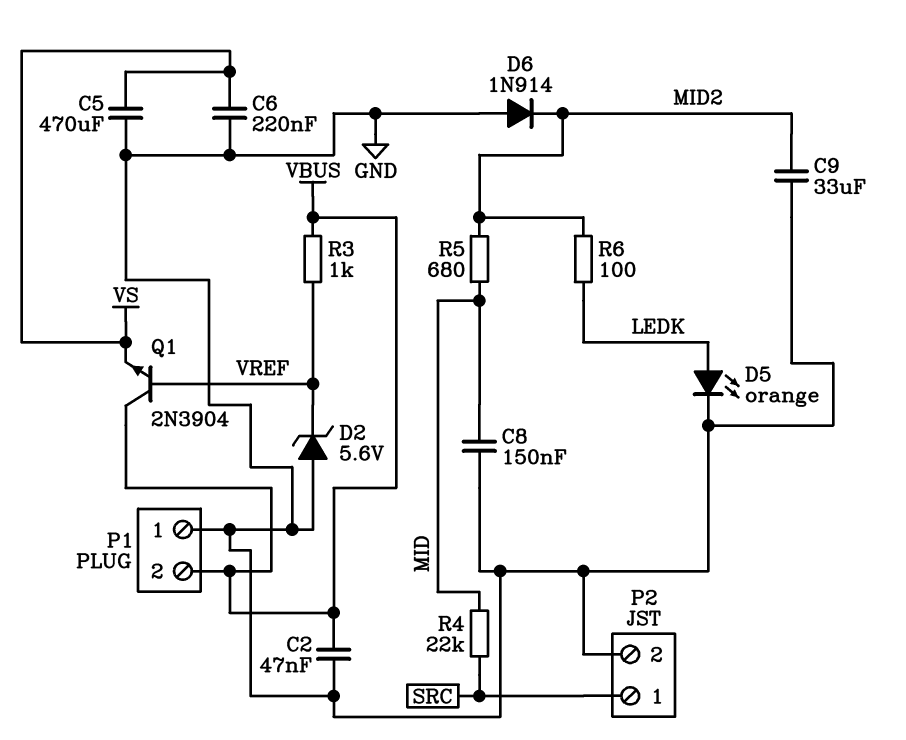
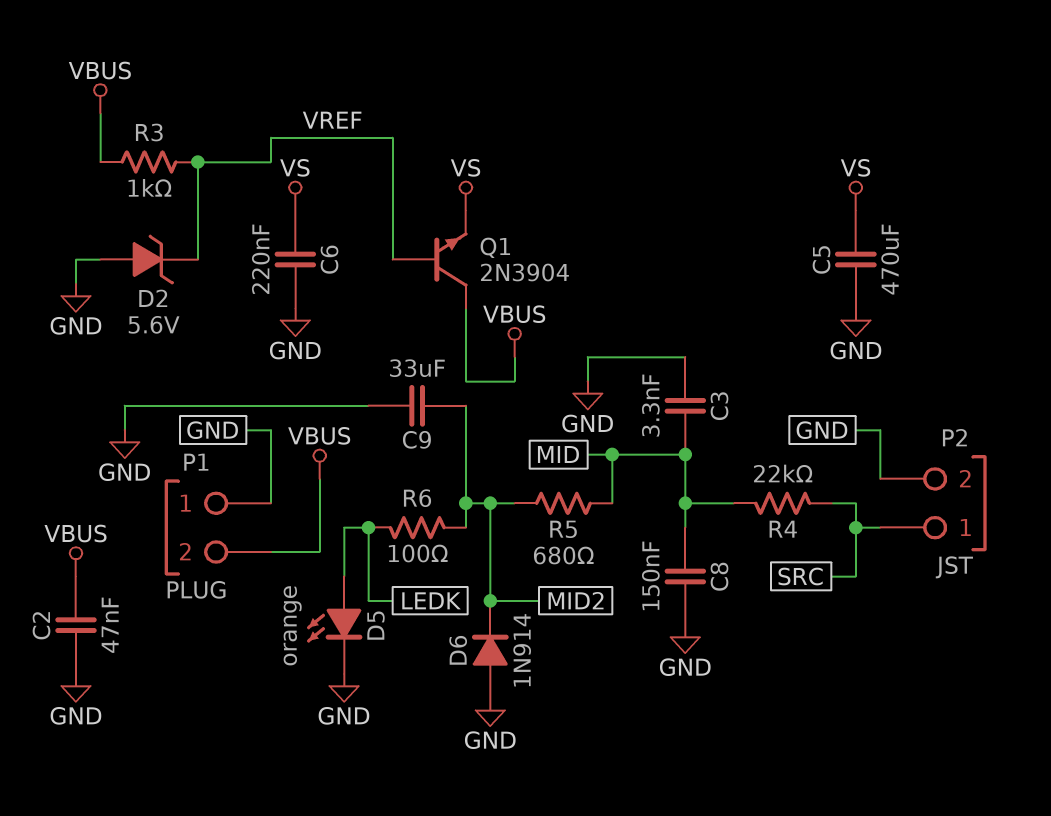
C3: none -> 3.3nF (GND, MID)

